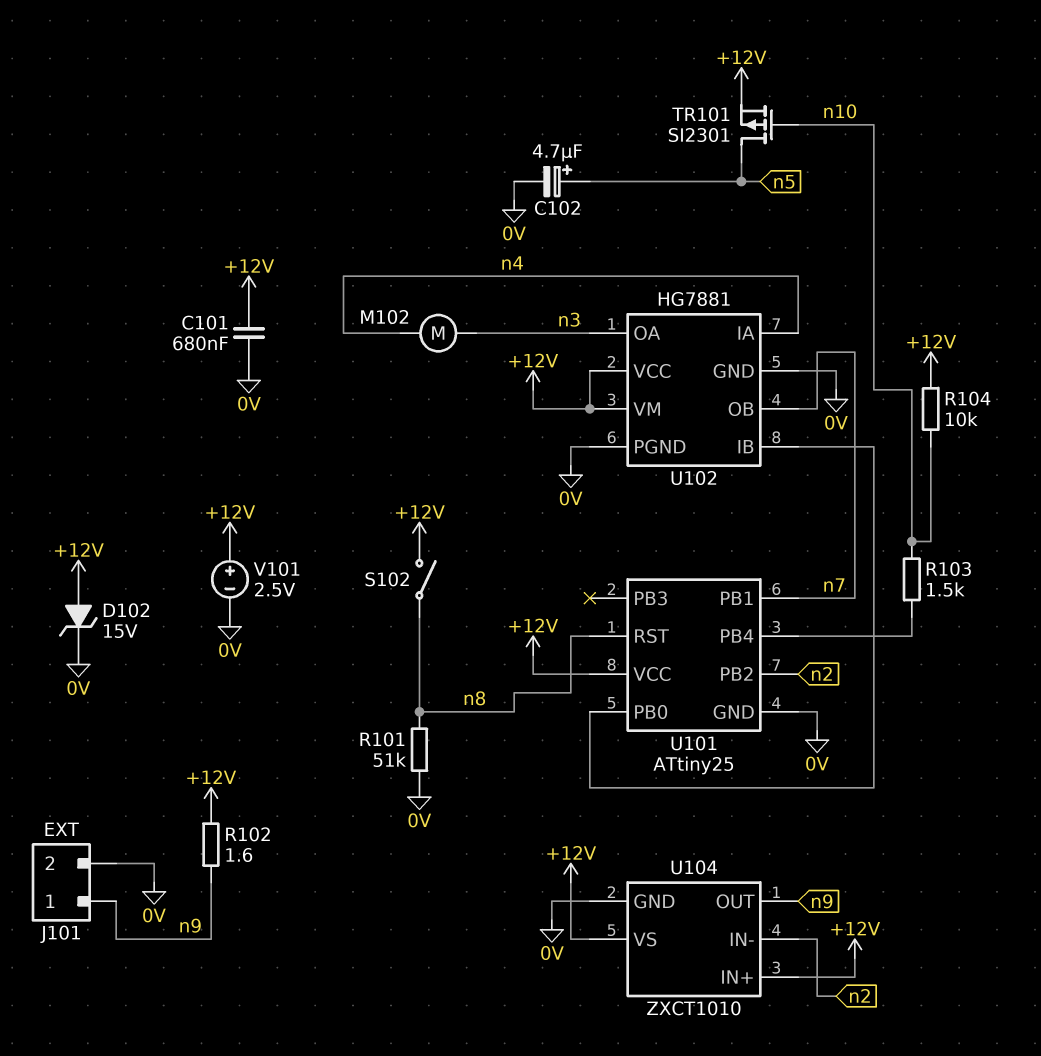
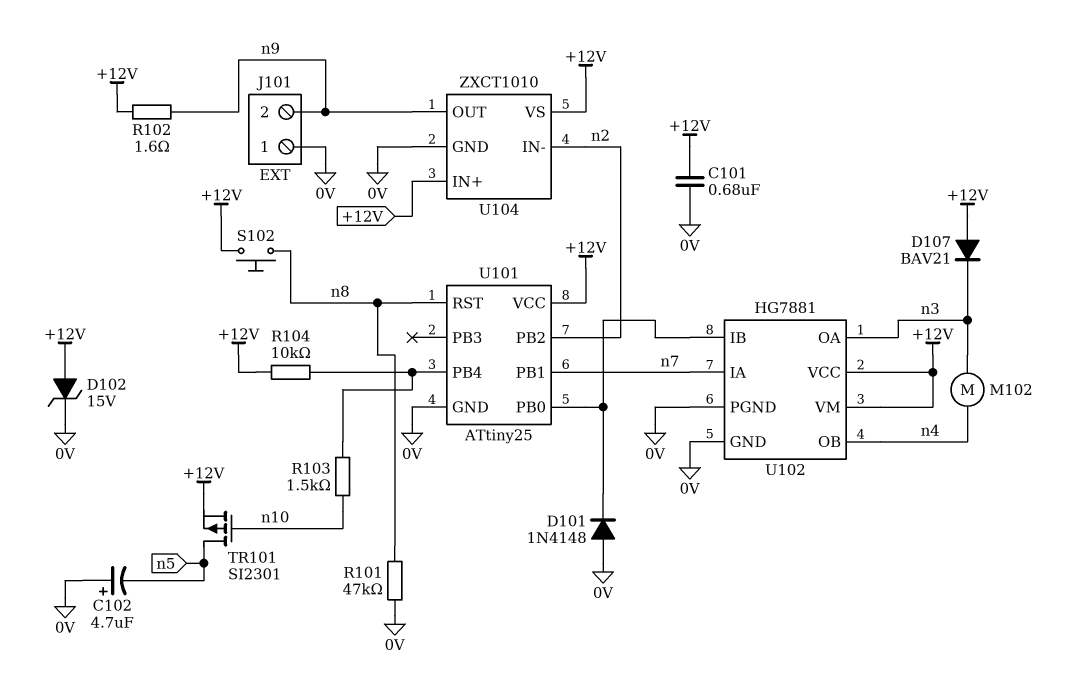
C102: 4.7uF (plus n5, minus 0V) -> 4.7uF (plus 0V, minus n5)
D101: none -> diode 1N4148 (A 0V, K U101/PB0)
D107: none -> diode BAV21 (A +12V, K n3)
J101 pin 1: n9 -> 0V
J101 pin 2: 0V -> n9
R101: 51k (0V, n8) -> 47k (0V, n8)
R104: 10k (+12V, n10) -> 10k (+12V, U101/PB4)
S102: switch (+12V, n8) -> button (+12V, n8)
U102 pin IA: n4 -> n7
U102 pin OB: n7 -> n4
V101: 2.5V (plus +12V, minus 0V) -> none

